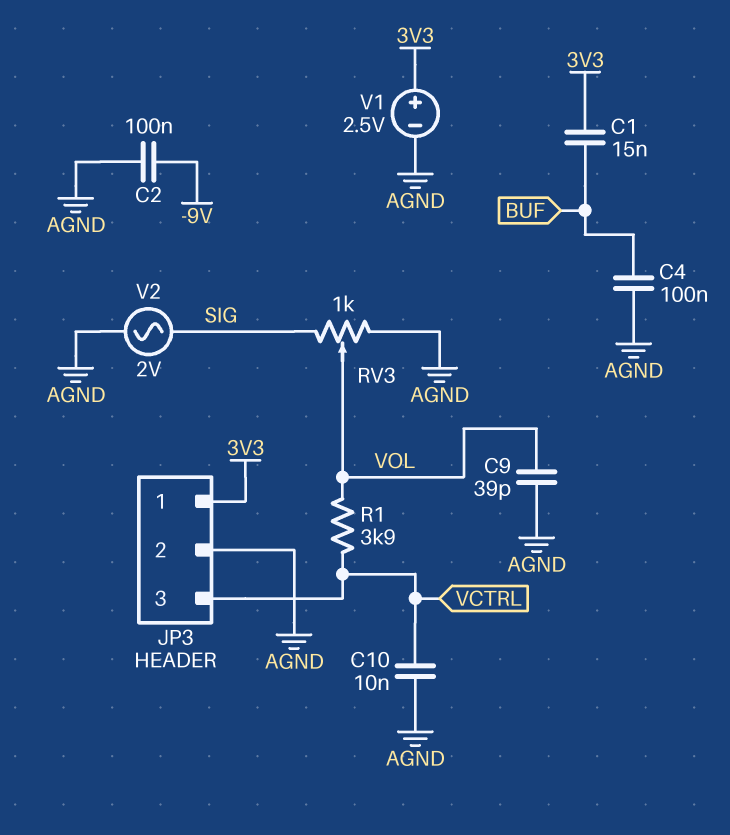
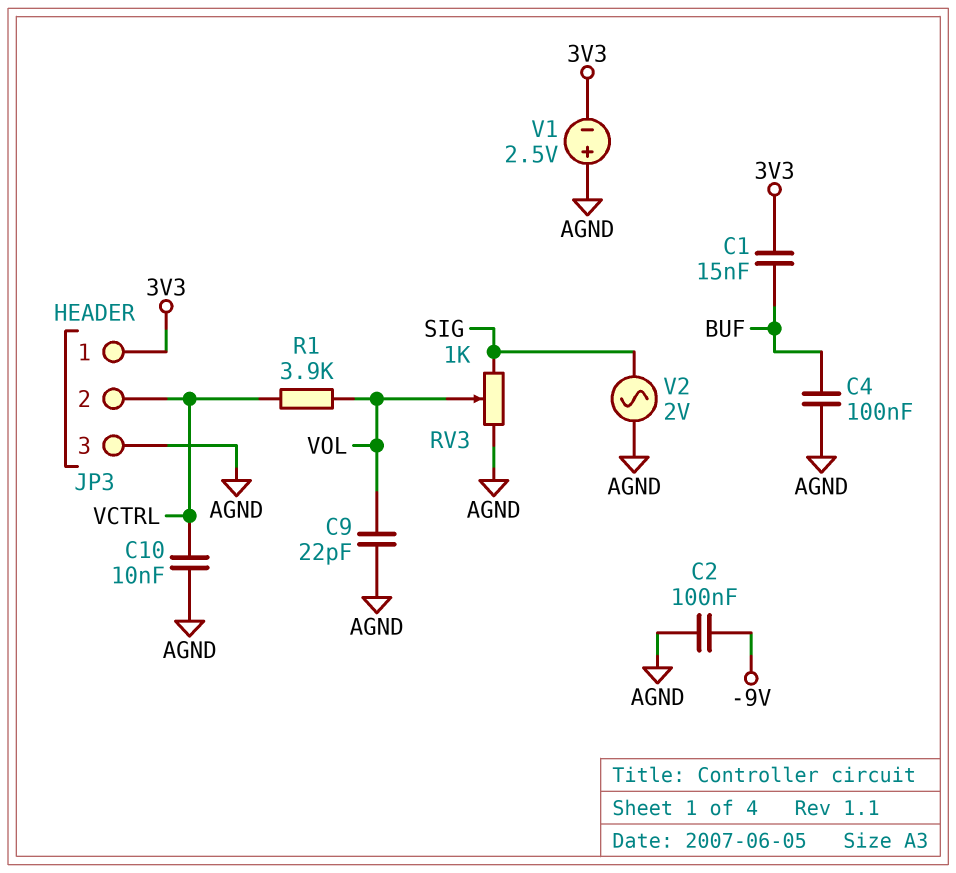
C9: 39pF (AGND, VOL) -> 22pF (AGND, VOL)
JP3 pin 2: AGND -> VCTRL
JP3 pin 3: VCTRL -> AGND
V1: 2.5V (plus 3V3, minus AGND) -> 2.5V (plus AGND, minus 3V3)

